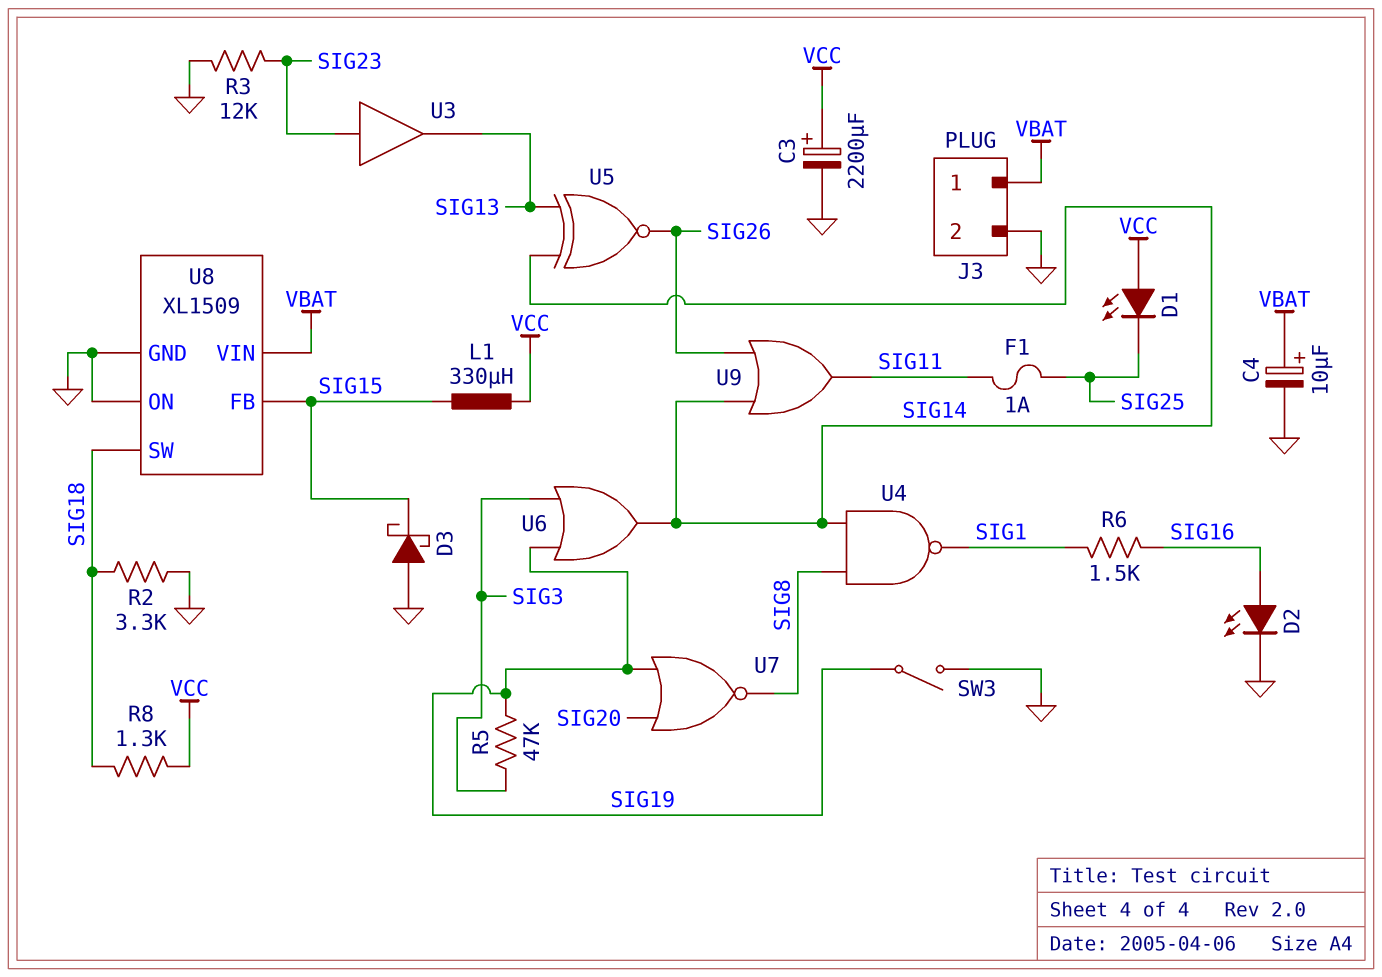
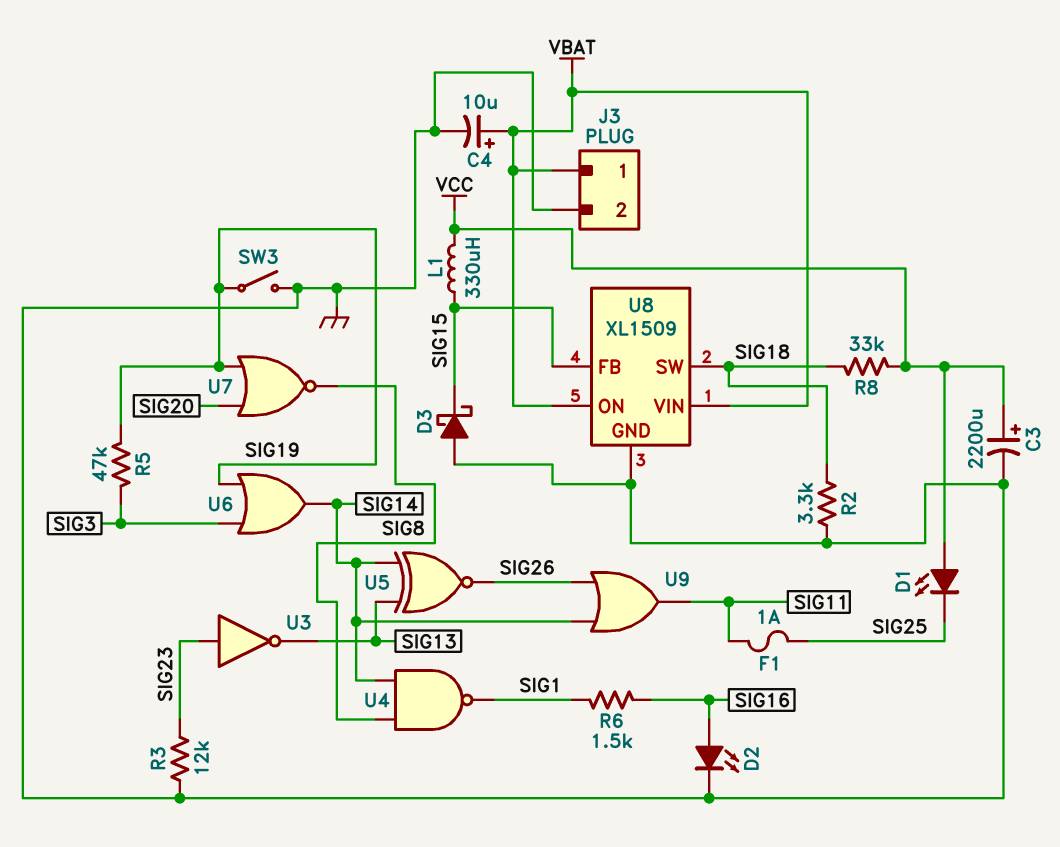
R8: 1.3k (SIG18, VCC) -> 33k (SIG18, VCC)
U3: buffer (in SIG23, out SIG13) -> NOT (in SIG23, out SIG13)
U8 pin ON: GND -> VBAT

